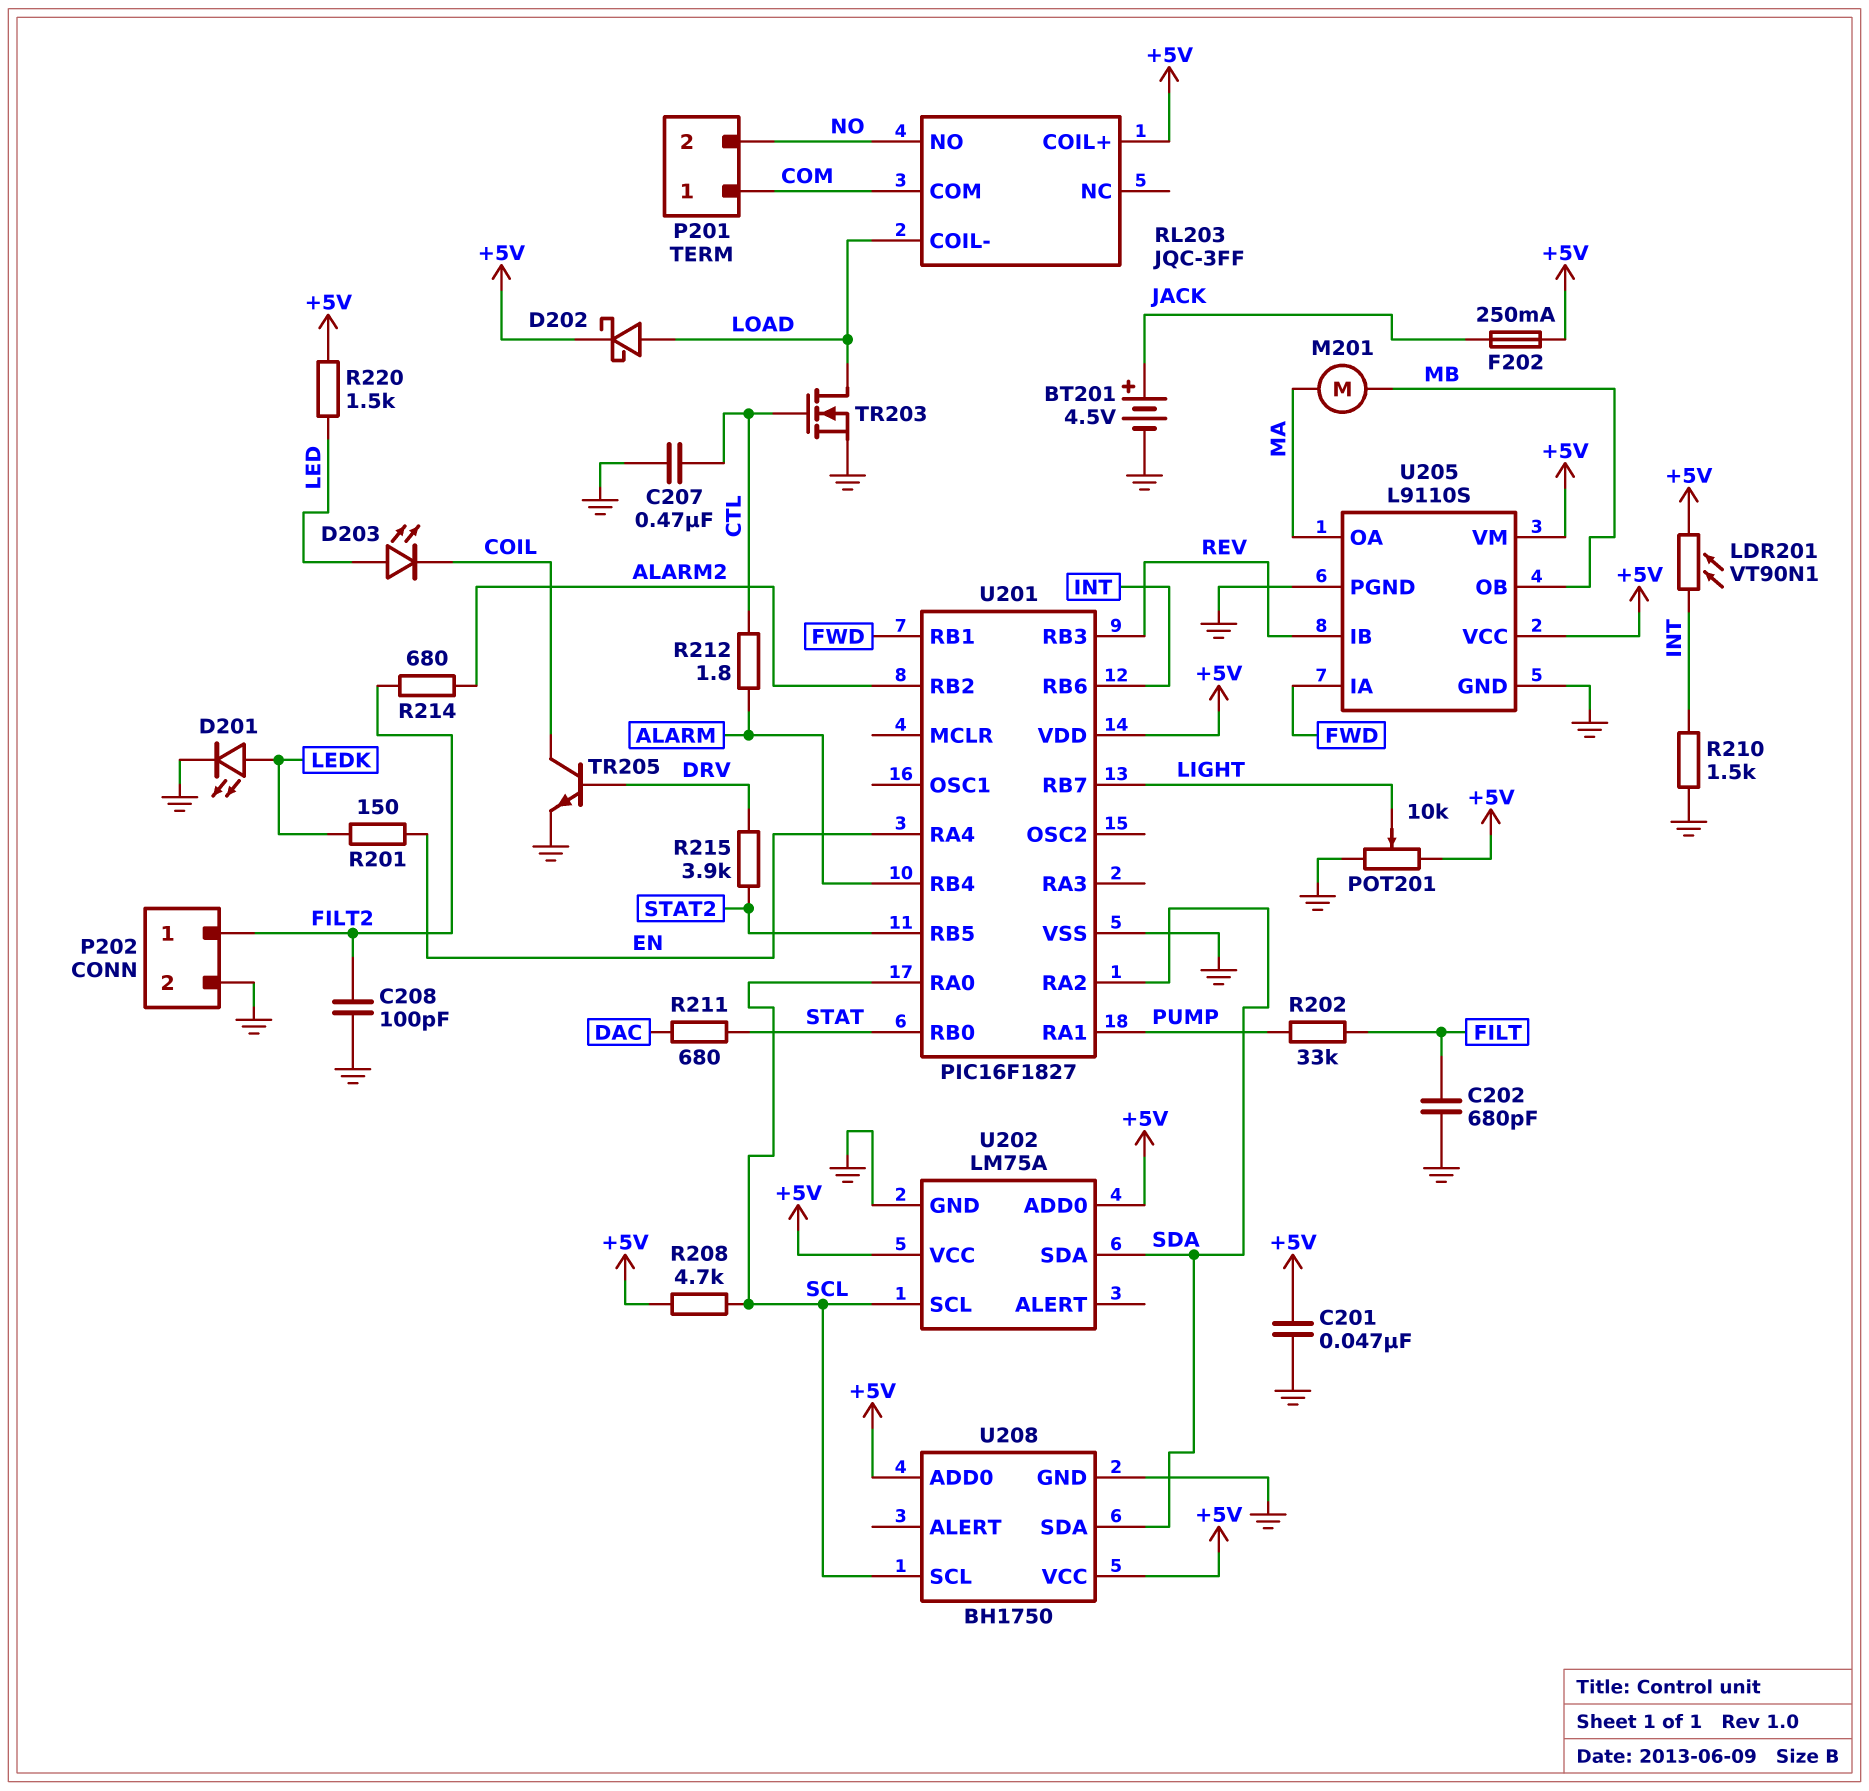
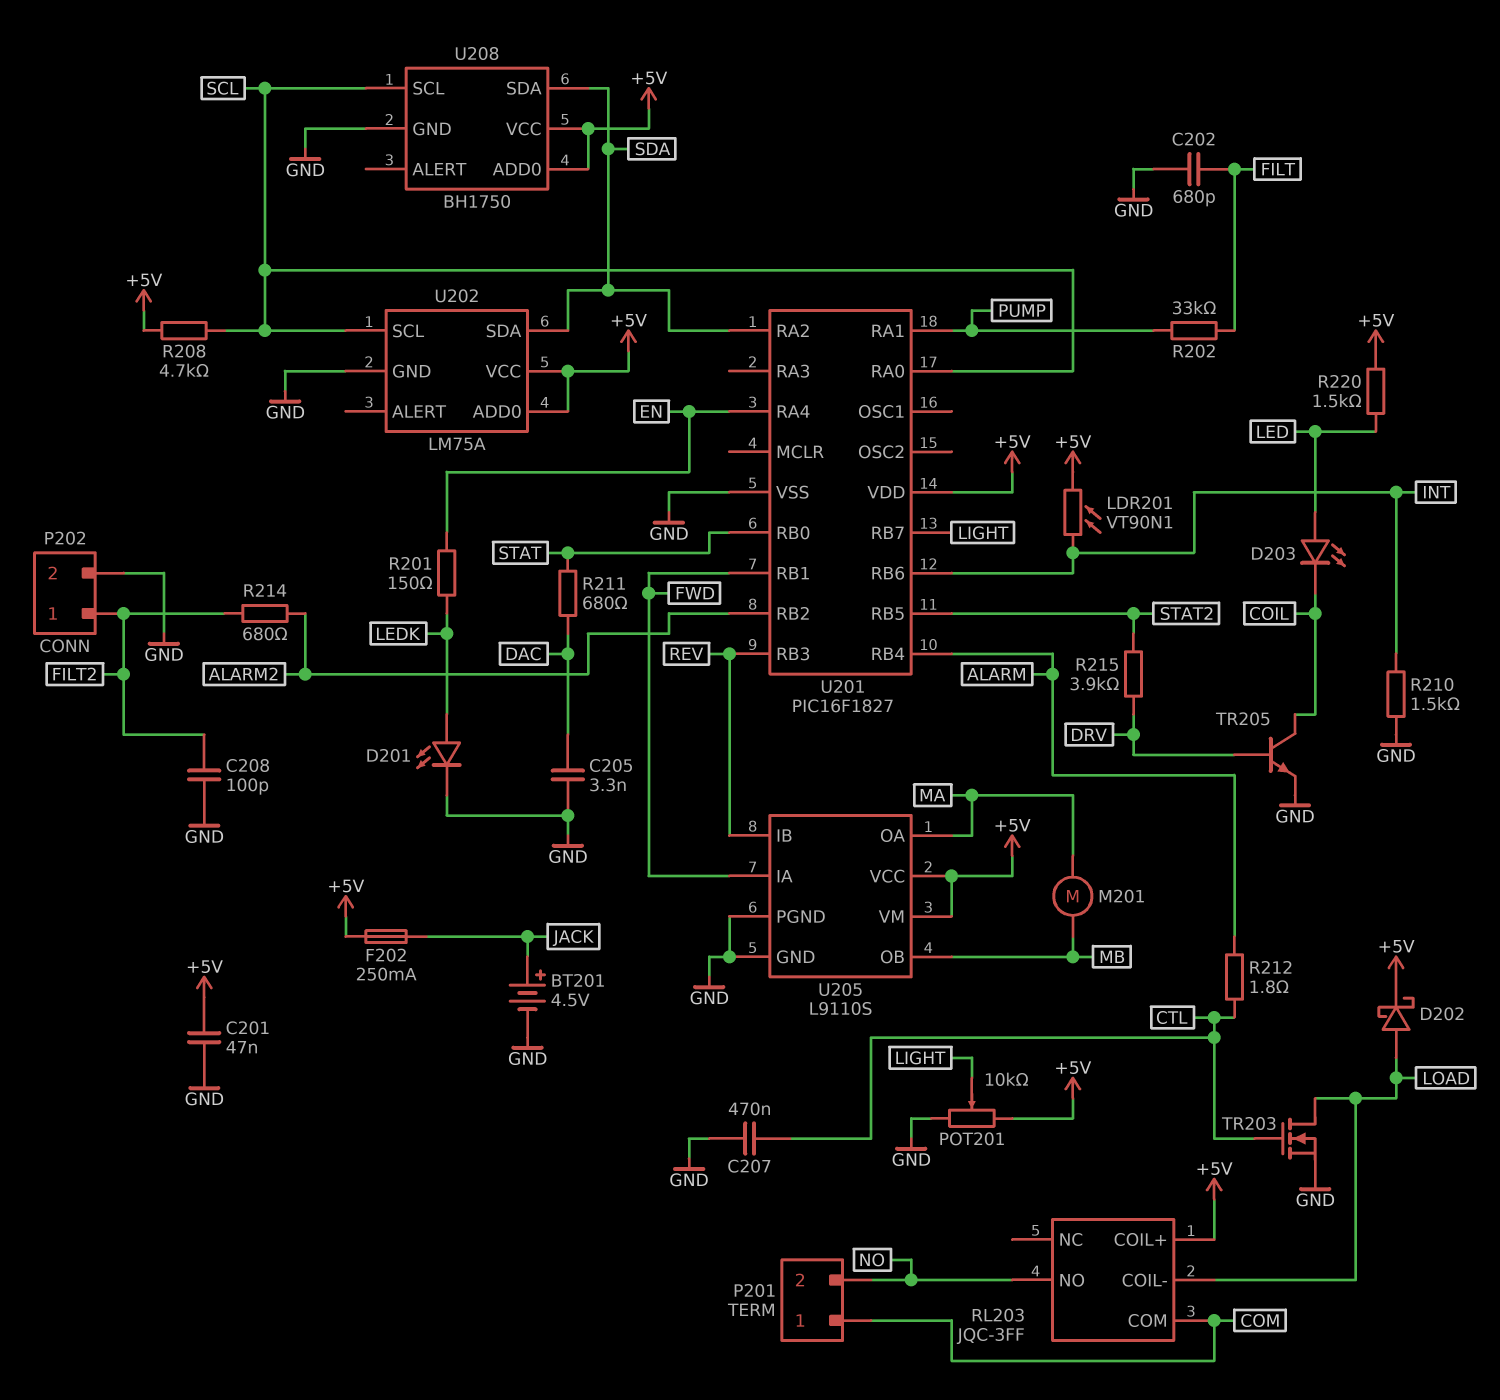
C205: none -> 3.3nF (DAC, GND)

